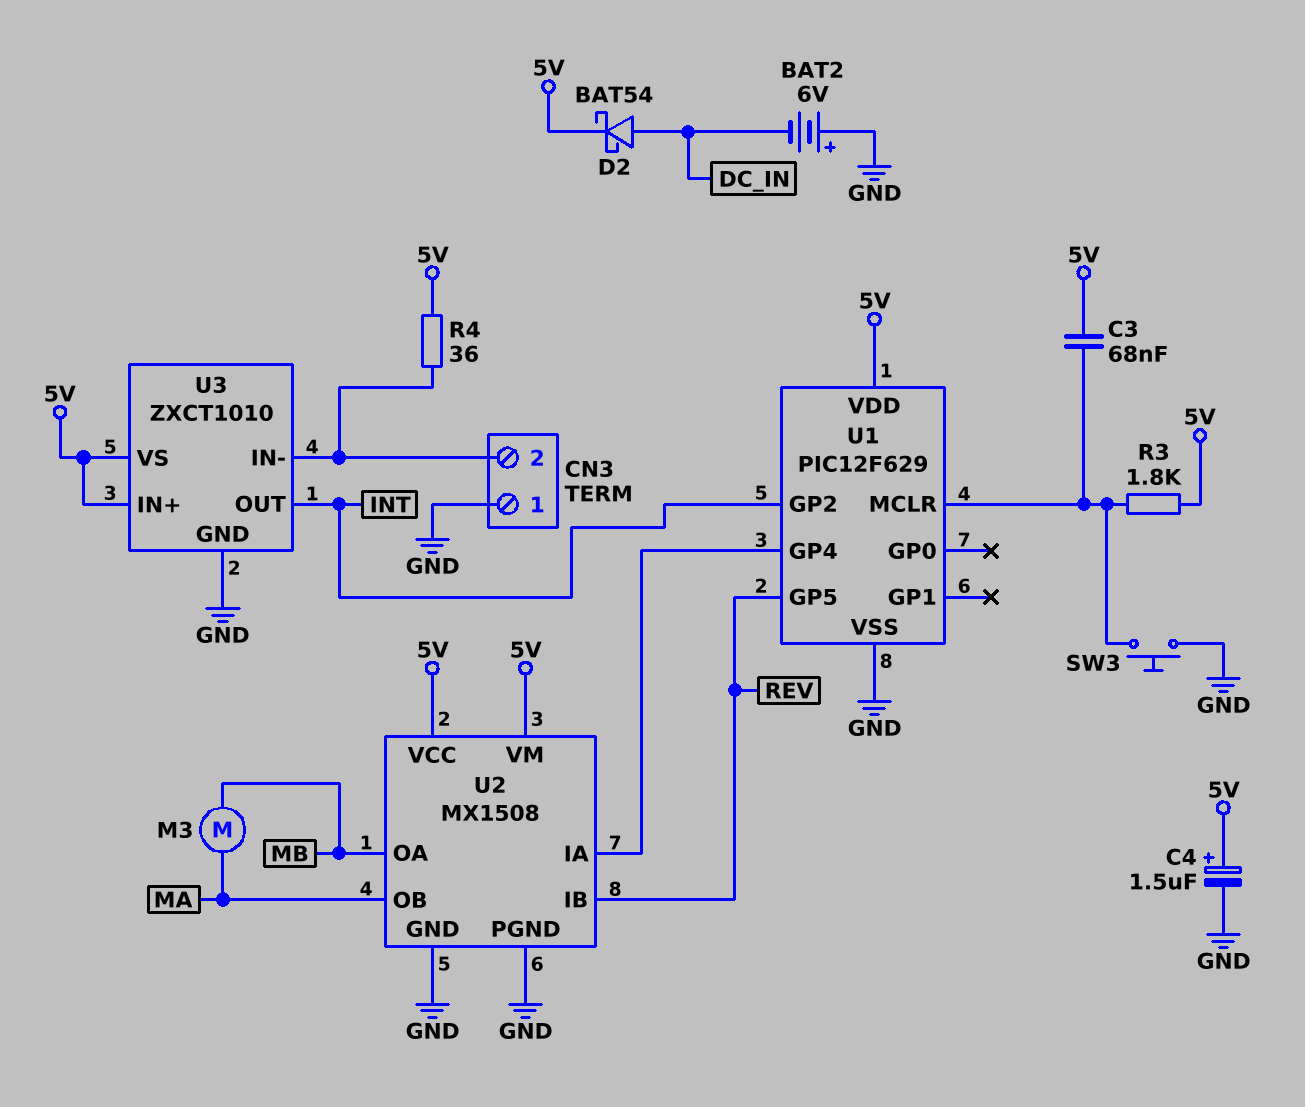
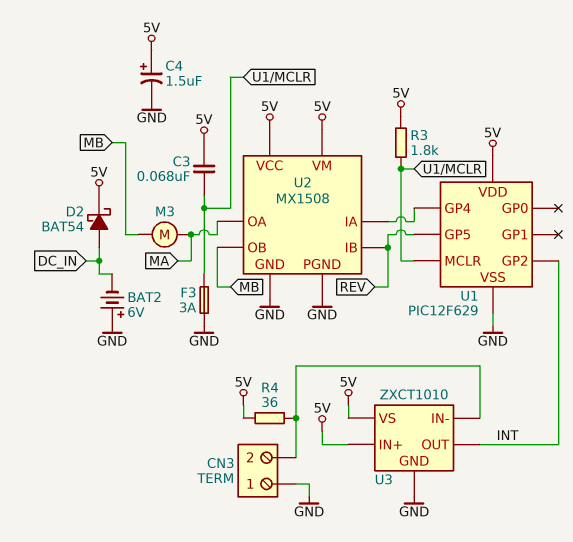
F3: none -> 3A (GND, U1/MCLR)
SW3: button (GND, U1/MCLR) -> none
U2 pin OA: MB -> MA
U2 pin OB: MA -> MB

